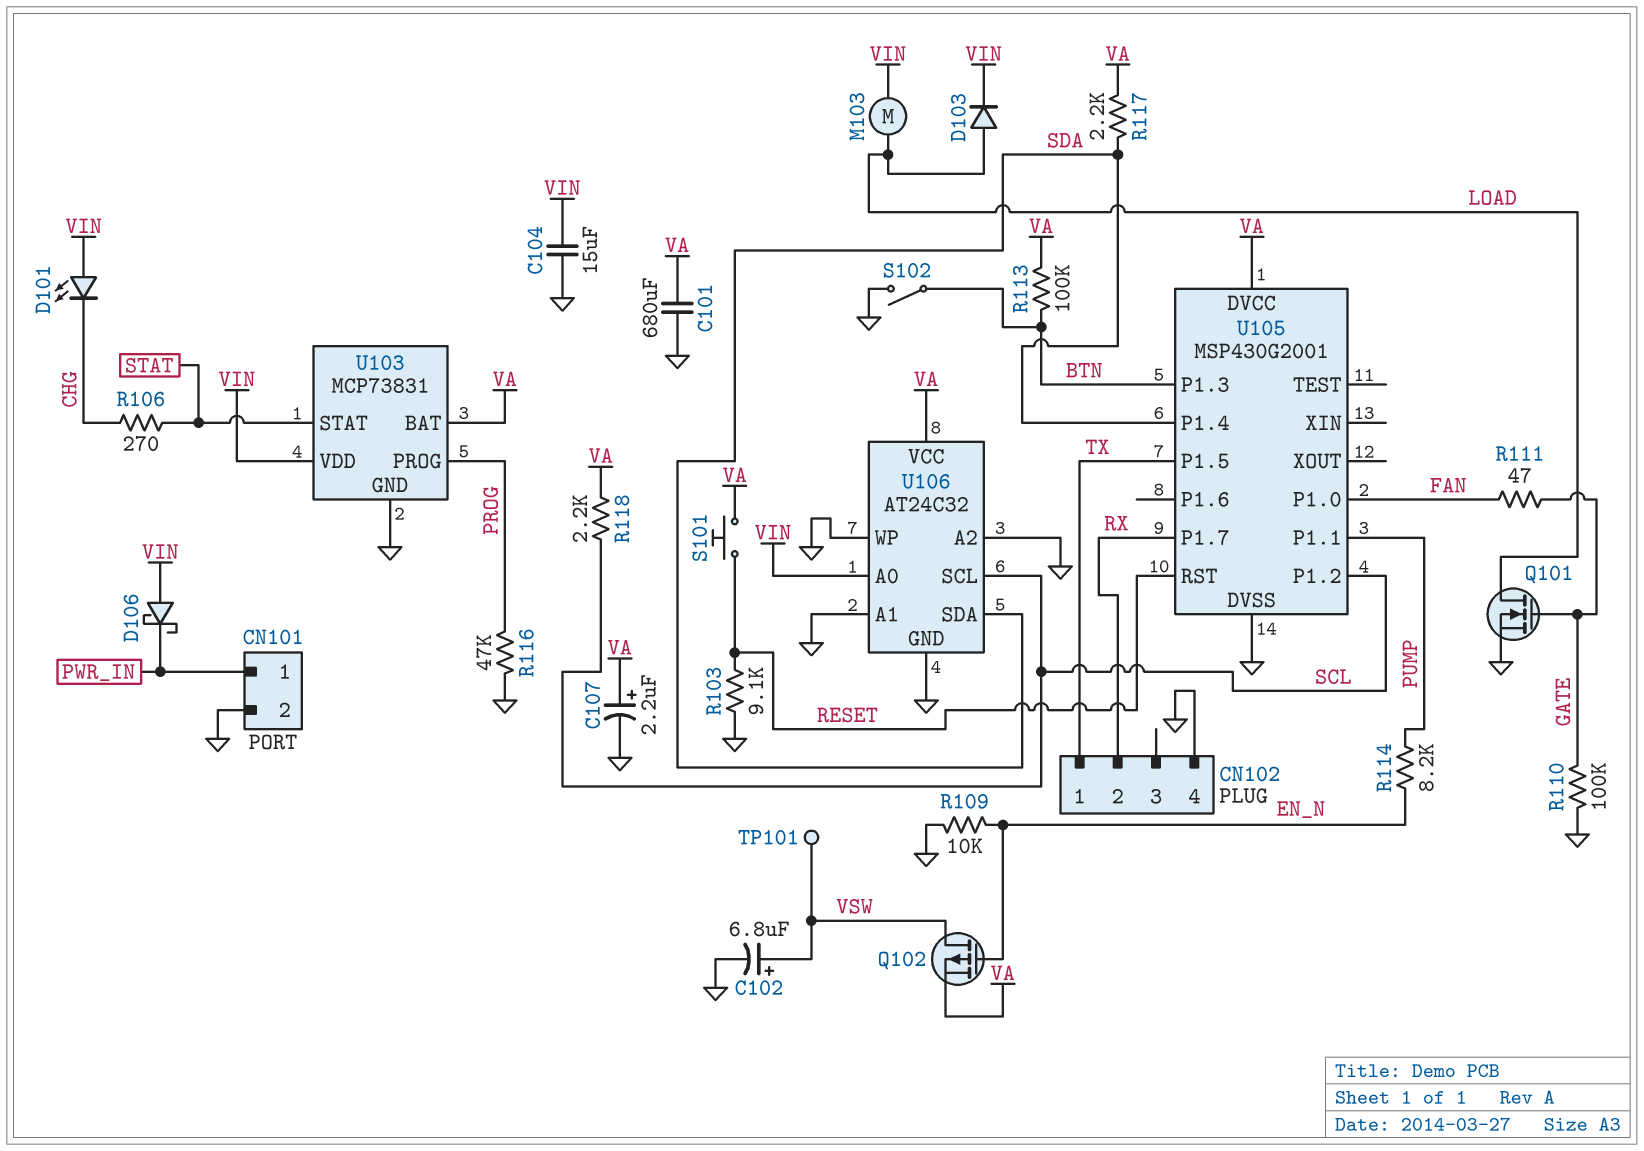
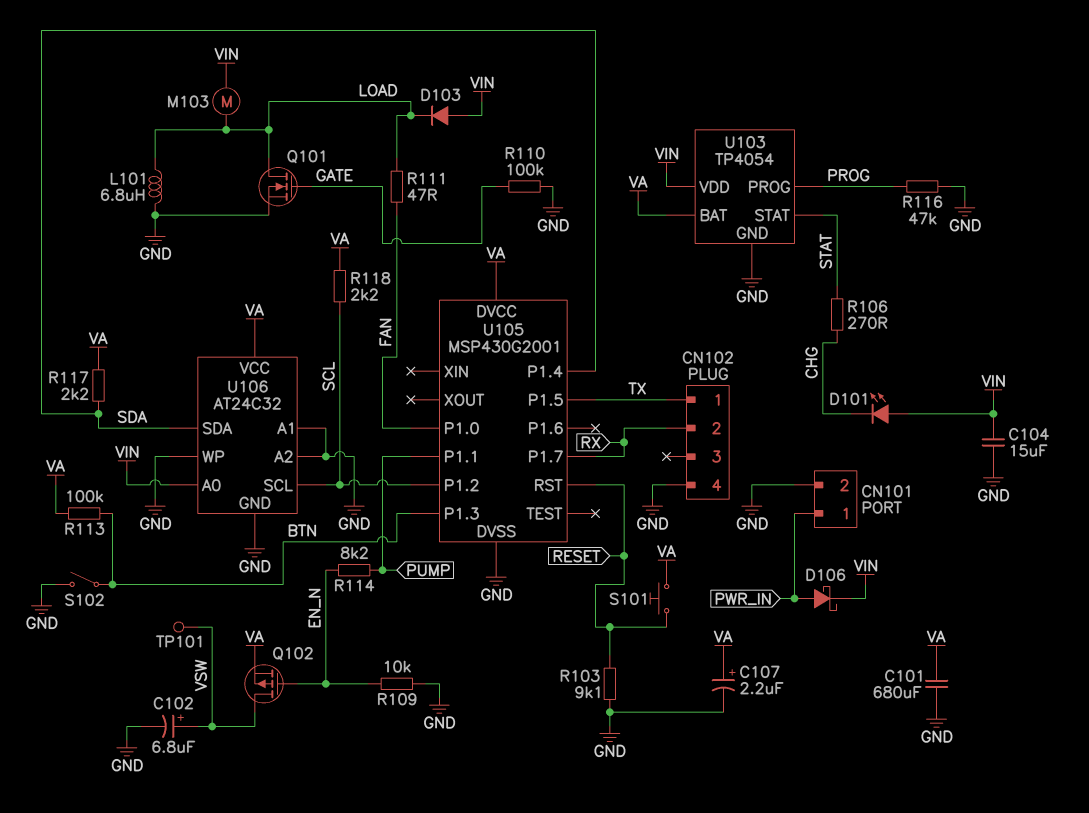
D103: diode (A LOAD, K VIN) -> diode (A VIN, K LOAD)
D106: schottky (A VIN, K PWR_IN) -> schottky (A PWR_IN, K VIN)
L101: none -> 6.8uH (GND, LOAD)
R111: 47 (FAN, GATE) -> 47 (FAN, LOAD)
U103: MCP73831 -> TP4054

